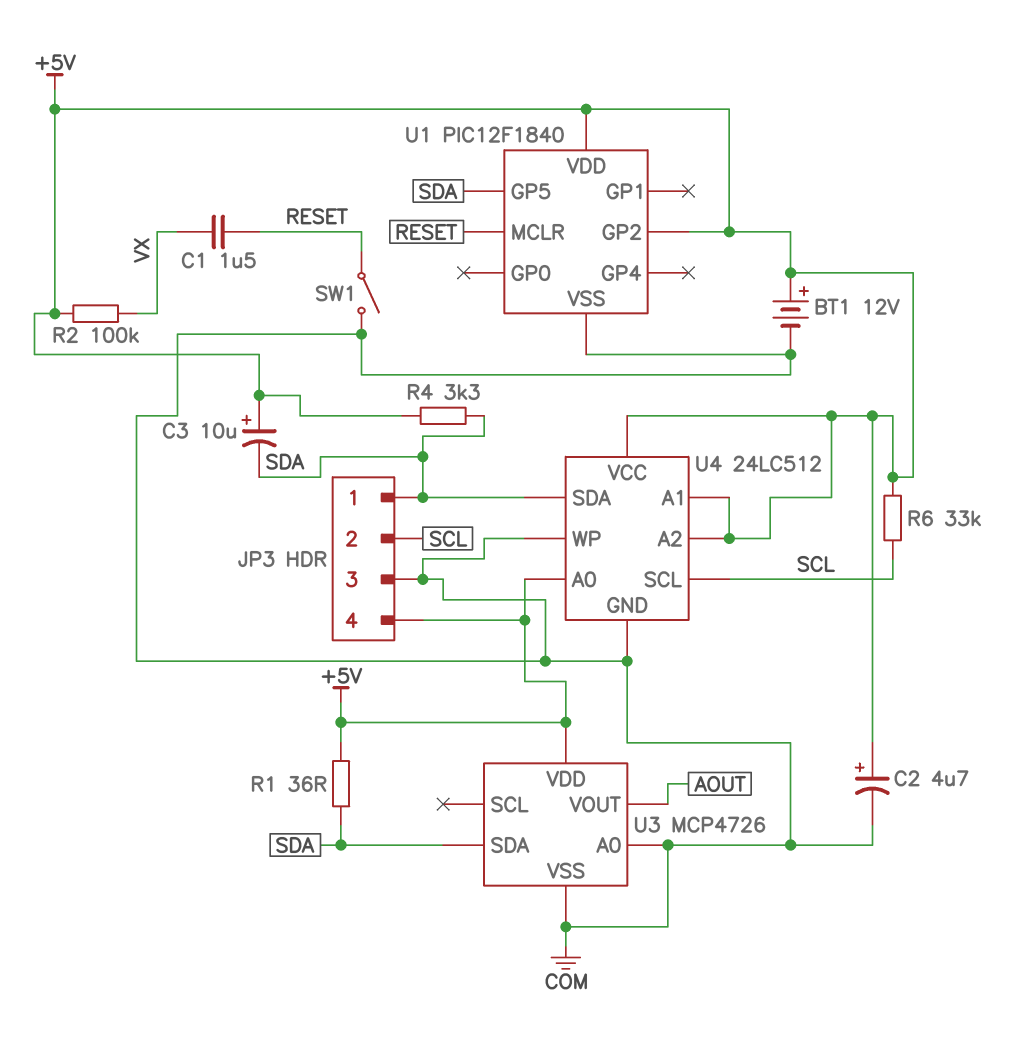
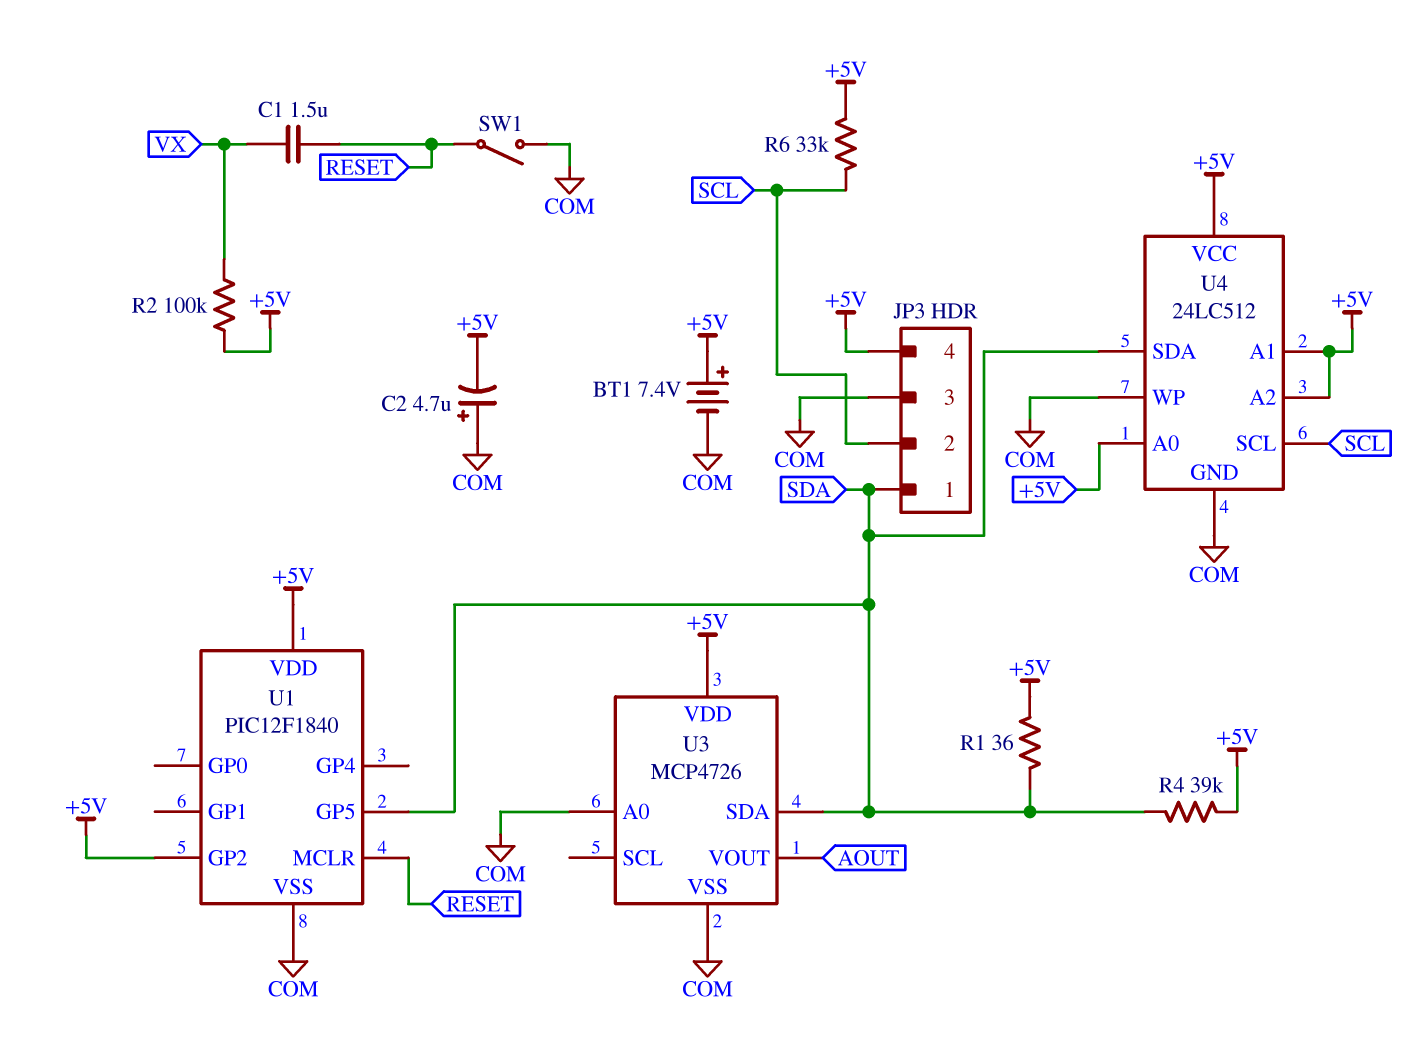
BT1: 12V (plus +5V, minus COM) -> 7.4V (plus +5V, minus COM)
C2: 4.7uF (plus +5V, minus COM) -> 4.7uF (plus COM, minus +5V)
C3: 10uF (plus +5V, minus SDA) -> none
R4: 3.3k (+5V, SDA) -> 39k (+5V, SDA)

